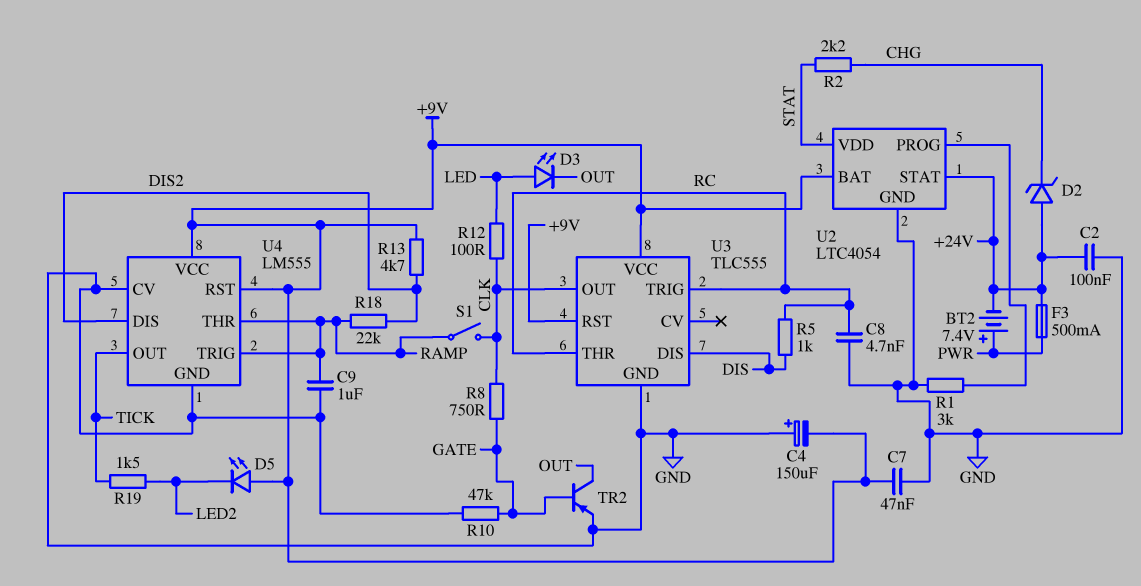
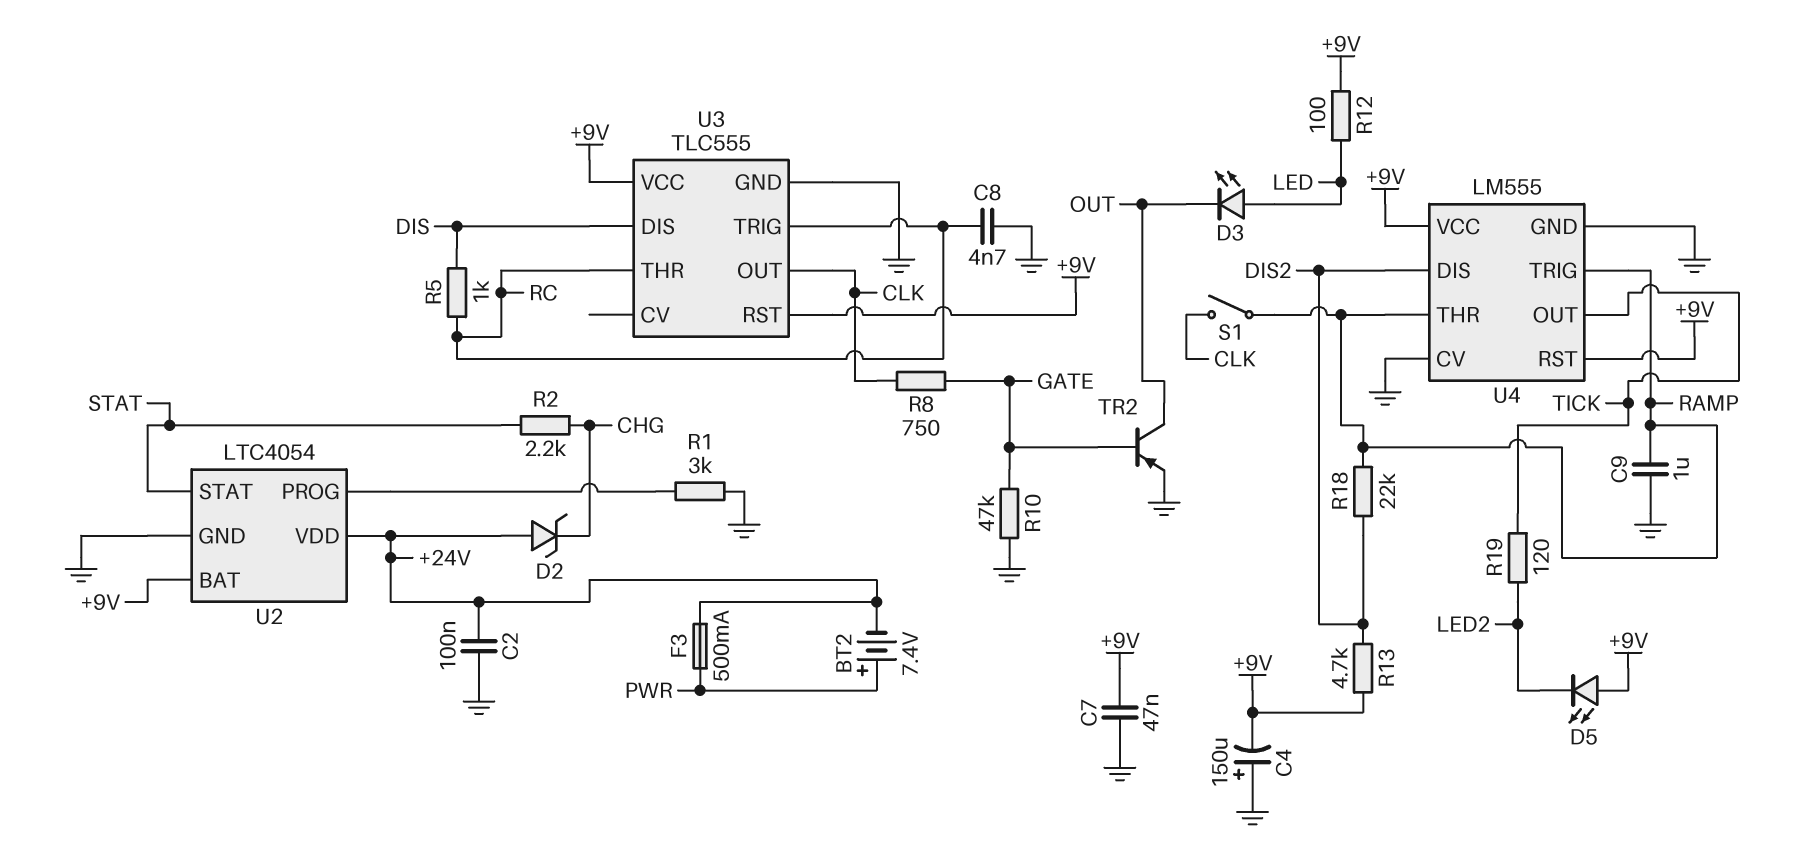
R12: 100 (CLK, LED) -> 100 (+9V, LED)
R19: 1.5k (LED2, TICK) -> 120 (LED2, TICK)
U2 pin STAT: +24V -> STAT
U2 pin VDD: STAT -> +24V

